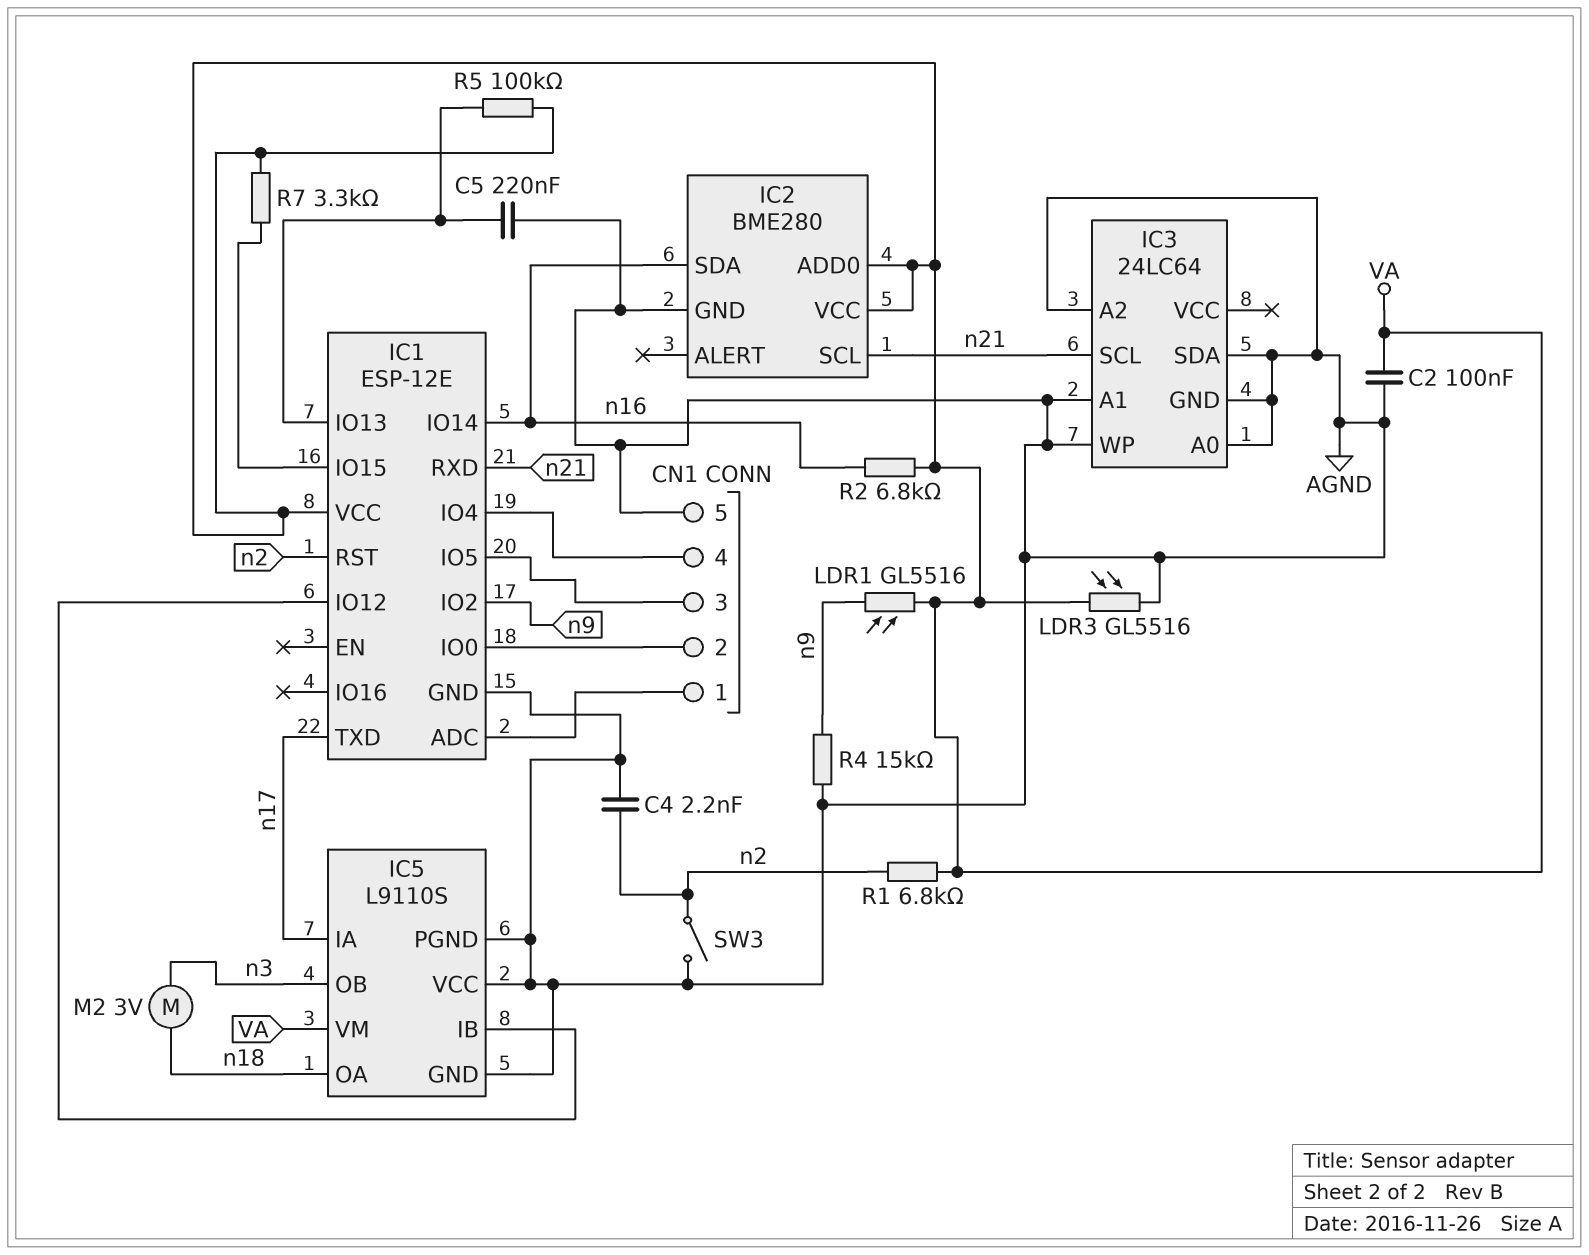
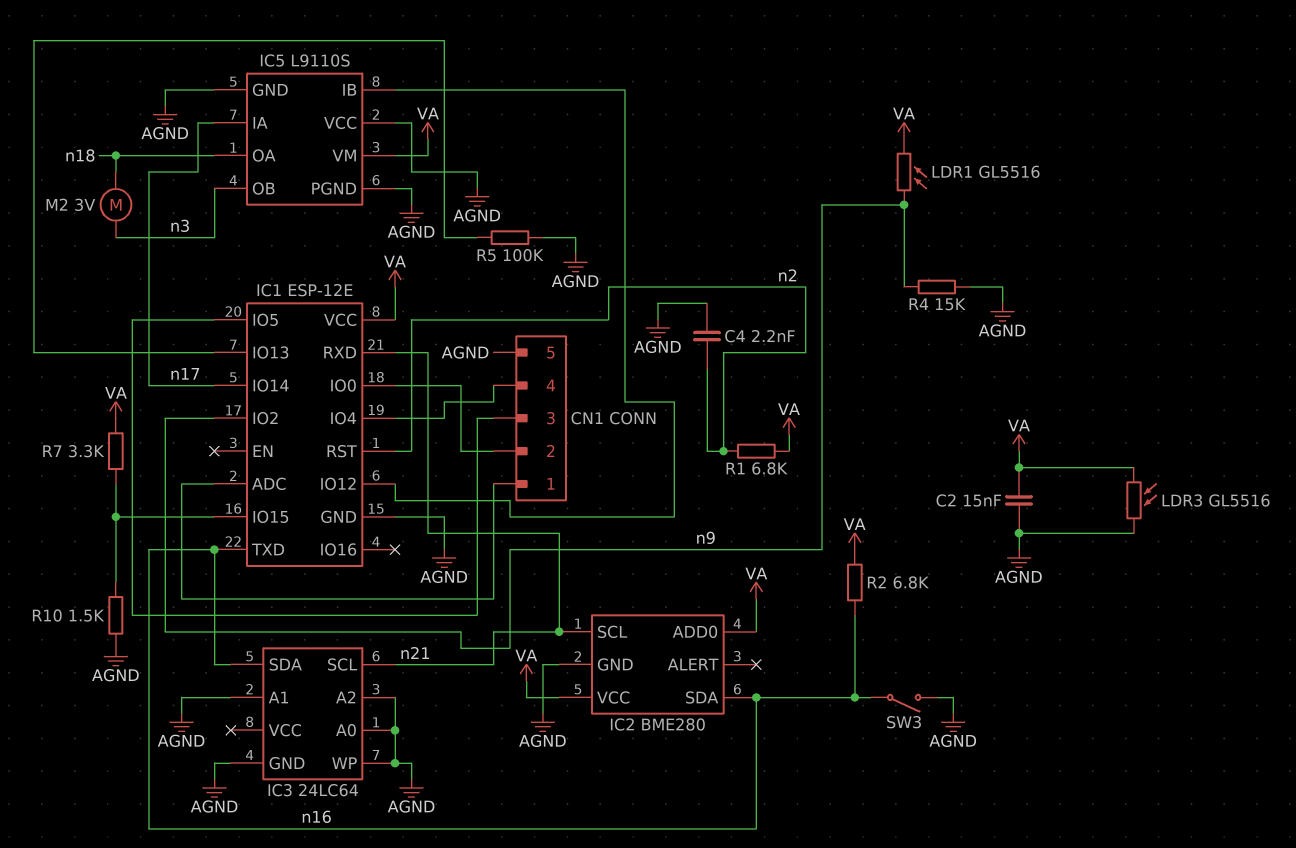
C2: 100nF (AGND, VA) -> 15nF (AGND, VA)
C5: 220nF (AGND, IC1/IO13) -> none
IC1 pin IO14: n16 -> n17
IC1 pin TXD: n17 -> n16
IC3 pin SDA: AGND -> n16
R5: 100k (IC1/IO13, VA) -> 100k (AGND, IC1/IO13)
R10: none -> 1.5k (AGND, IC1/IO15)
SW3: switch (AGND, n2) -> switch (AGND, n16)

